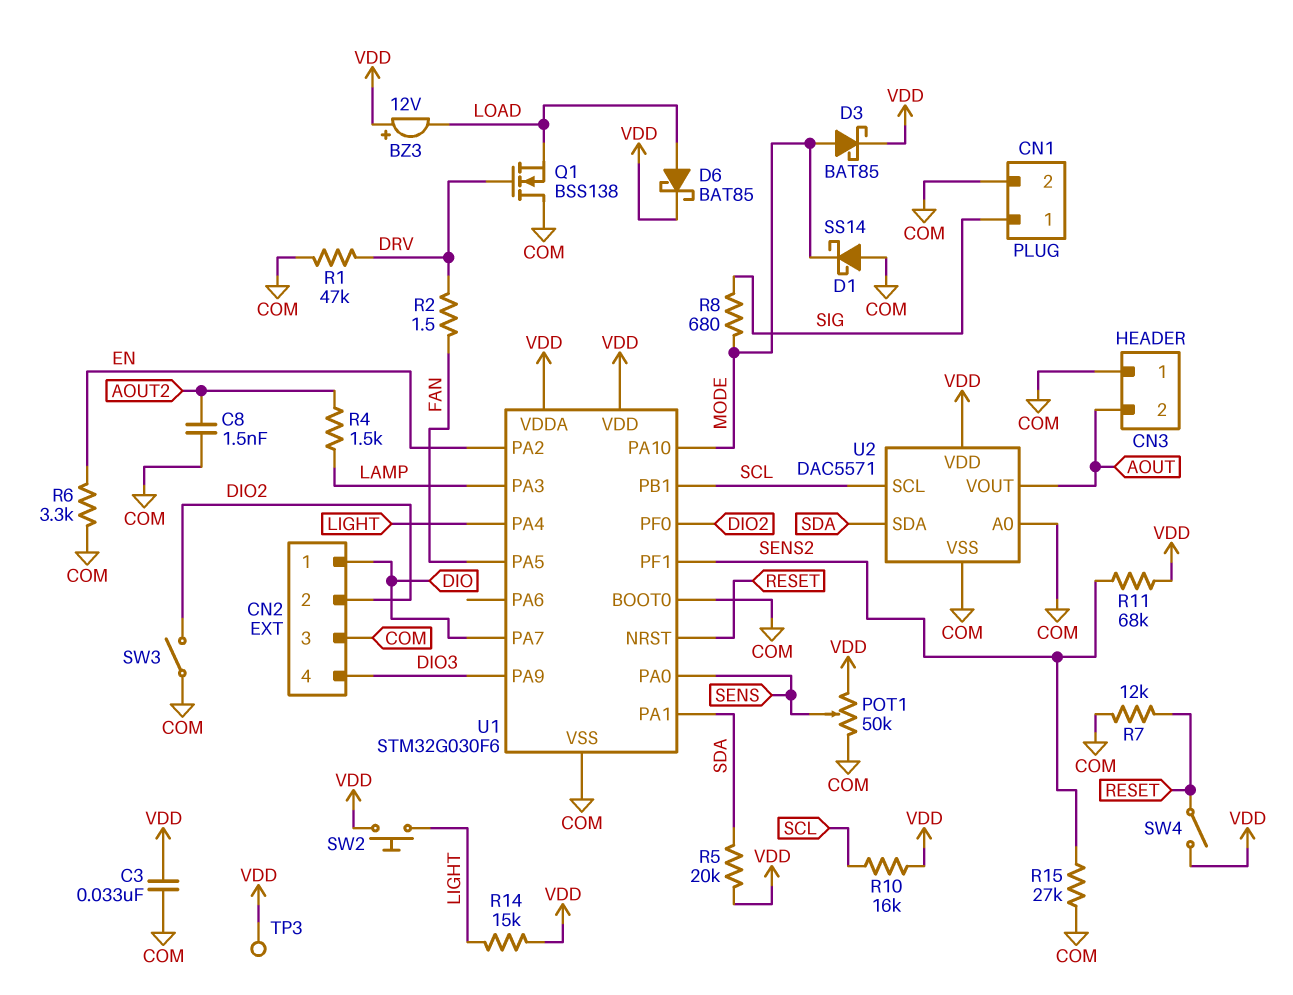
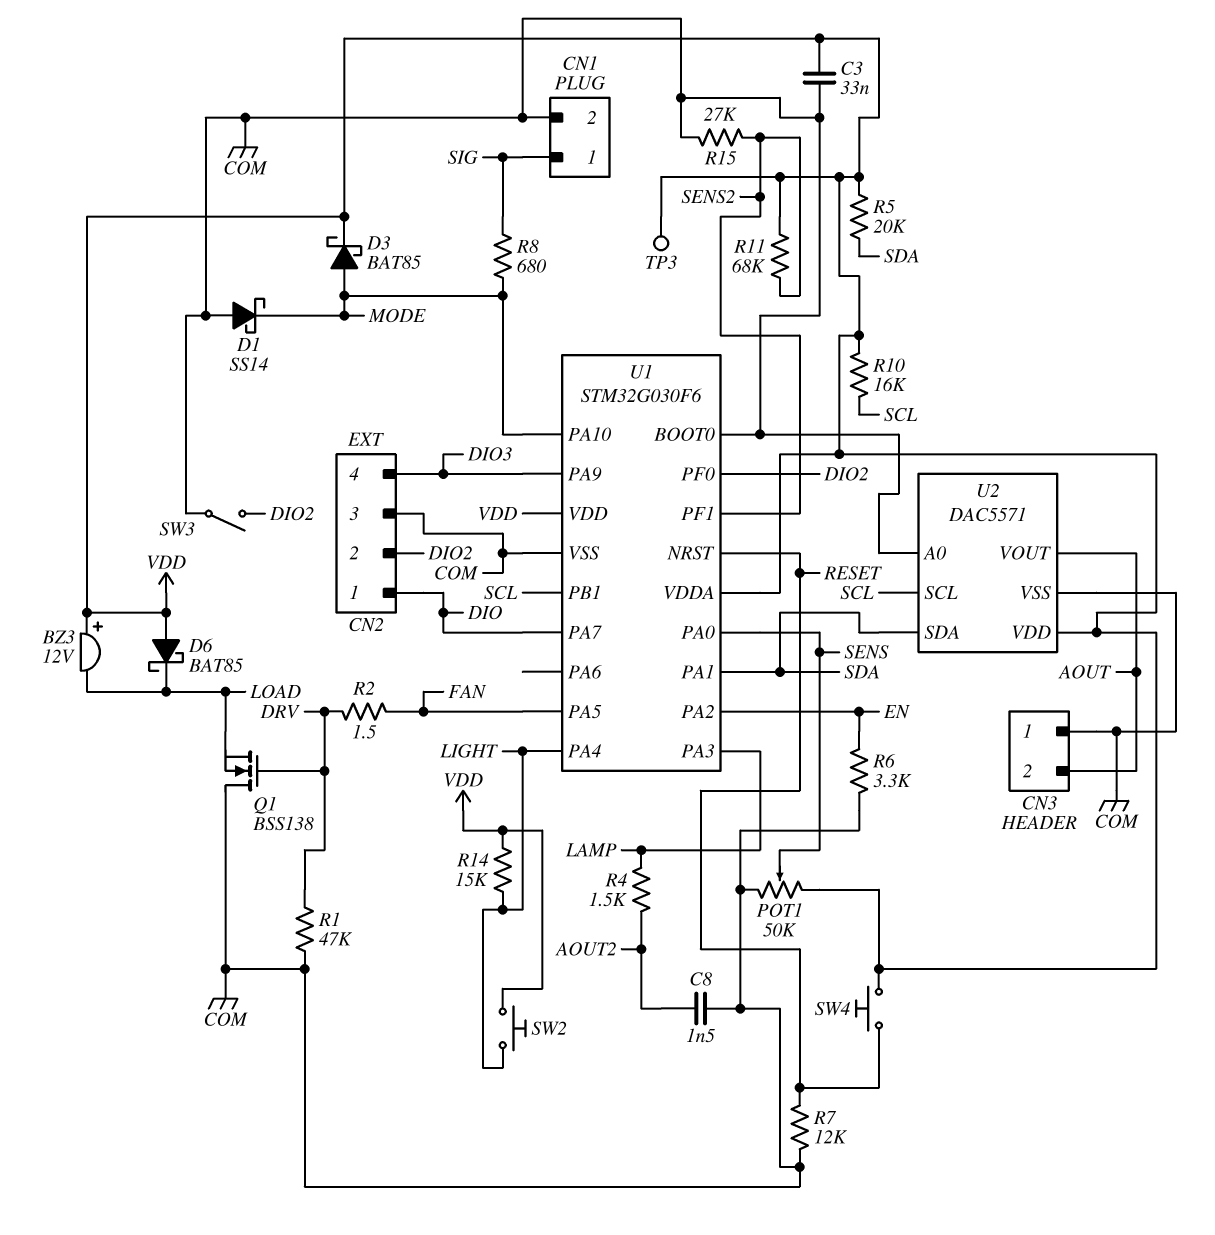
D6: schottky BAT85 (A LOAD, K VDD) -> schottky BAT85 (A VDD, K LOAD)
SW4: switch (RESET, VDD) -> button (RESET, VDD)

